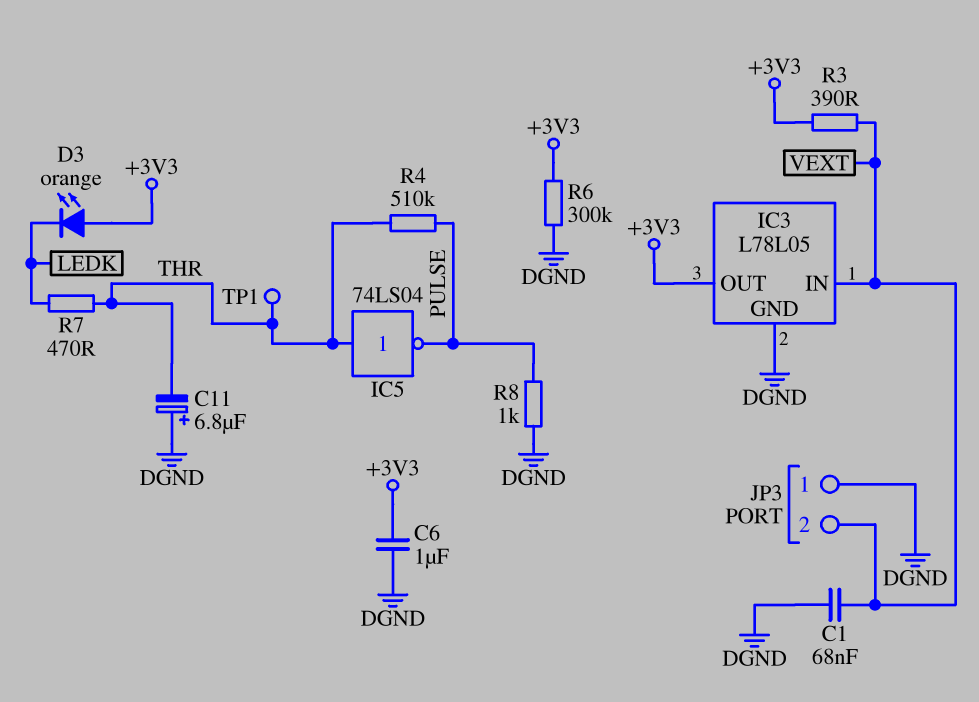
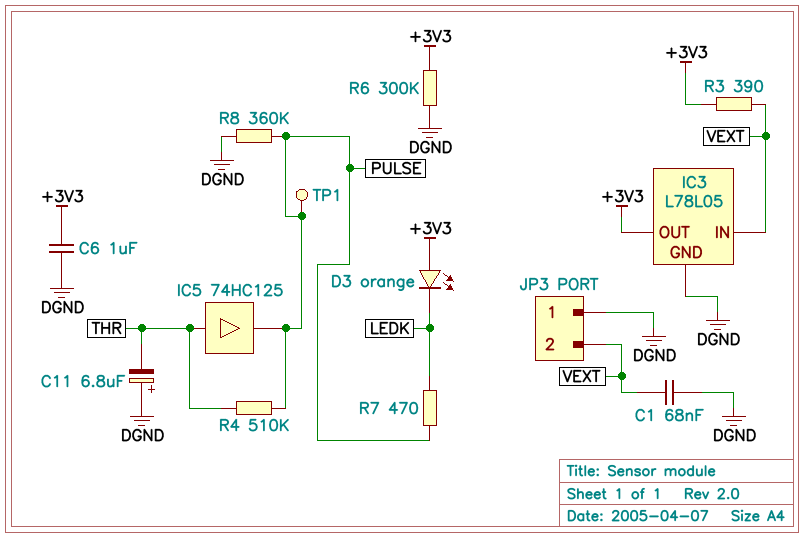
IC5: NOT 74LS04 (in THR, out PULSE) -> buffer 74HC125 (in THR, out PULSE)
R7: 470 (LEDK, THR) -> 470 (LEDK, PULSE)
R8: 1k (DGND, PULSE) -> 360k (DGND, PULSE)
TP1: test point (THR) -> test point (PULSE)

